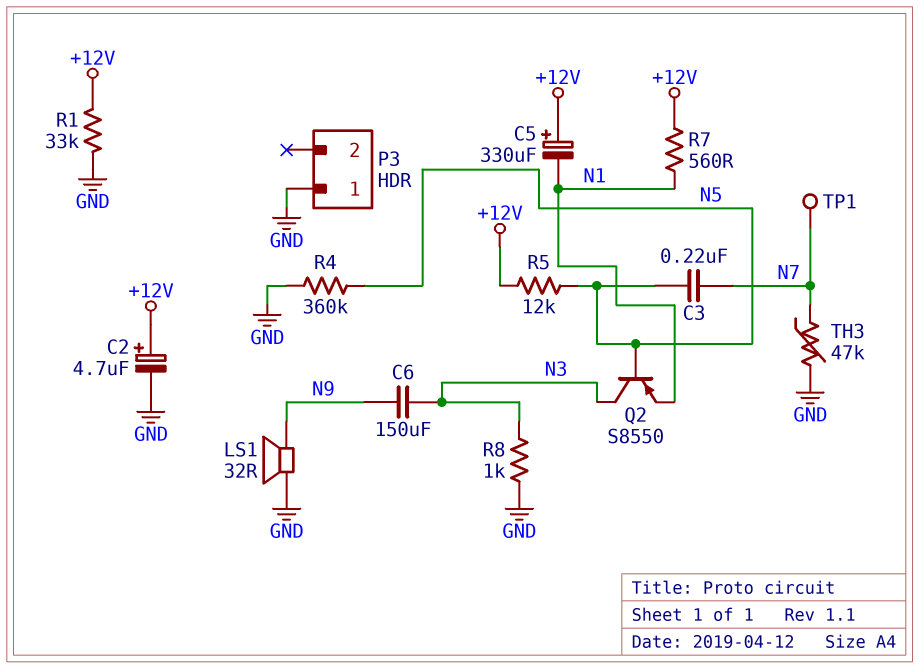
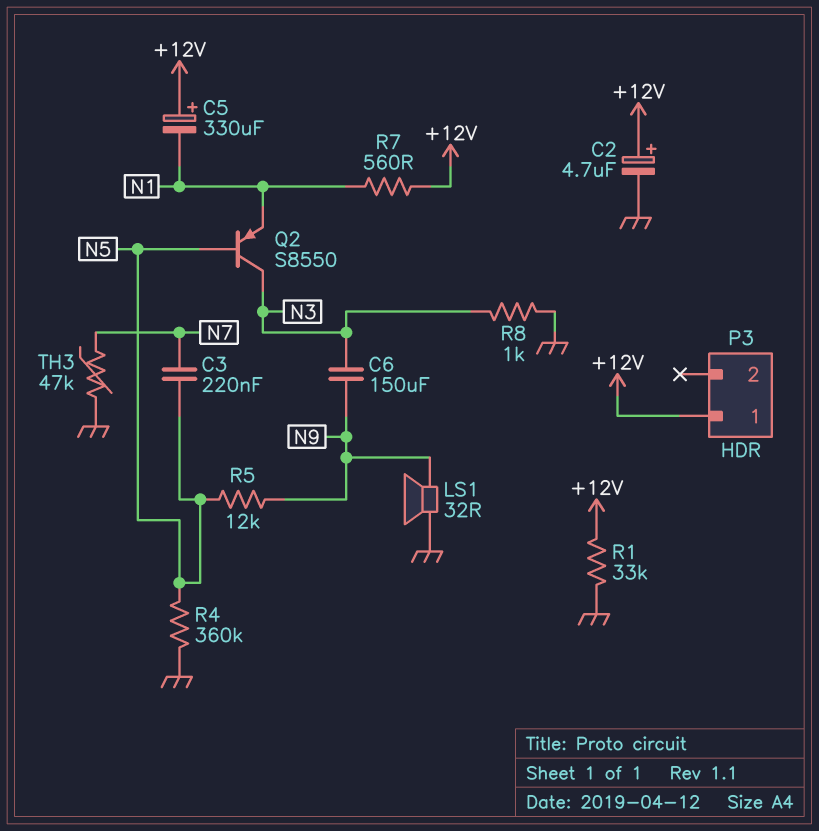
P3 pin 1: GND -> +12V
R5: 12k (+12V, N5) -> 12k (N5, N9)
TP1: test point (N7) -> none

